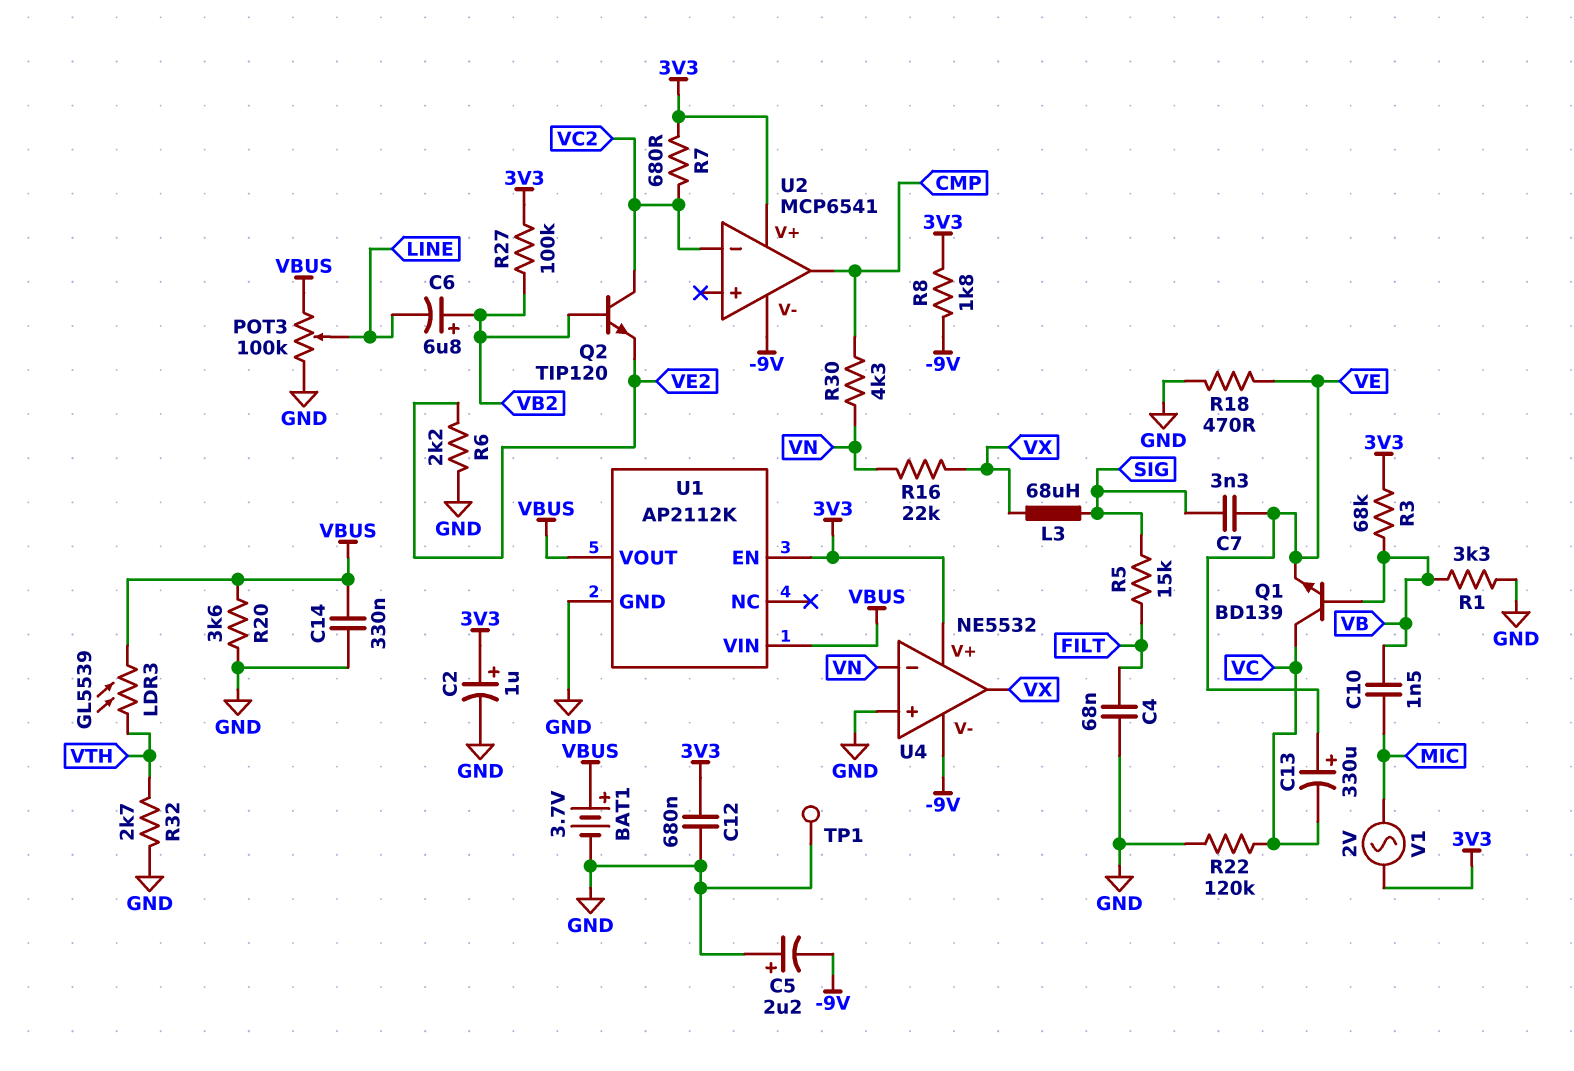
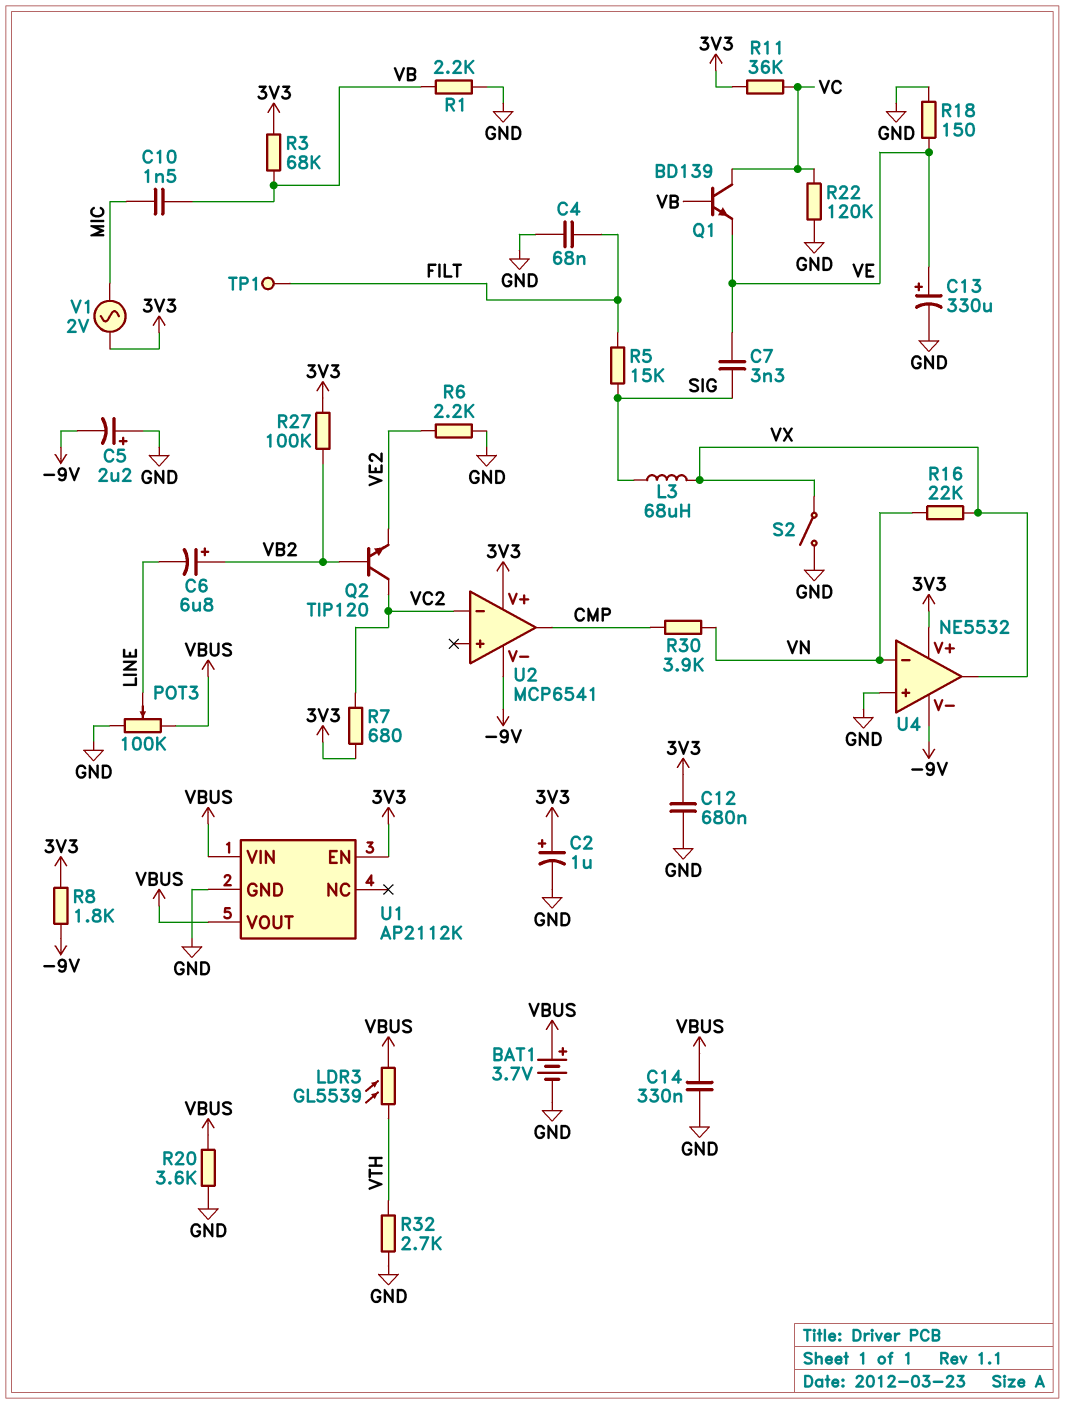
C13: 330uF (plus VE, minus VC) -> 330uF (plus VE, minus GND)
R1: 3.3k (GND, VB) -> 2.2k (GND, VB)
R11: none -> 36k (3V3, VC)
R18: 470 (GND, VE) -> 150 (GND, VE)
R30: 4.3k (CMP, VN) -> 3.9k (CMP, VN)
S2: none -> switch (GND, VX)
TP1: test point (GND) -> test point (FILT)

